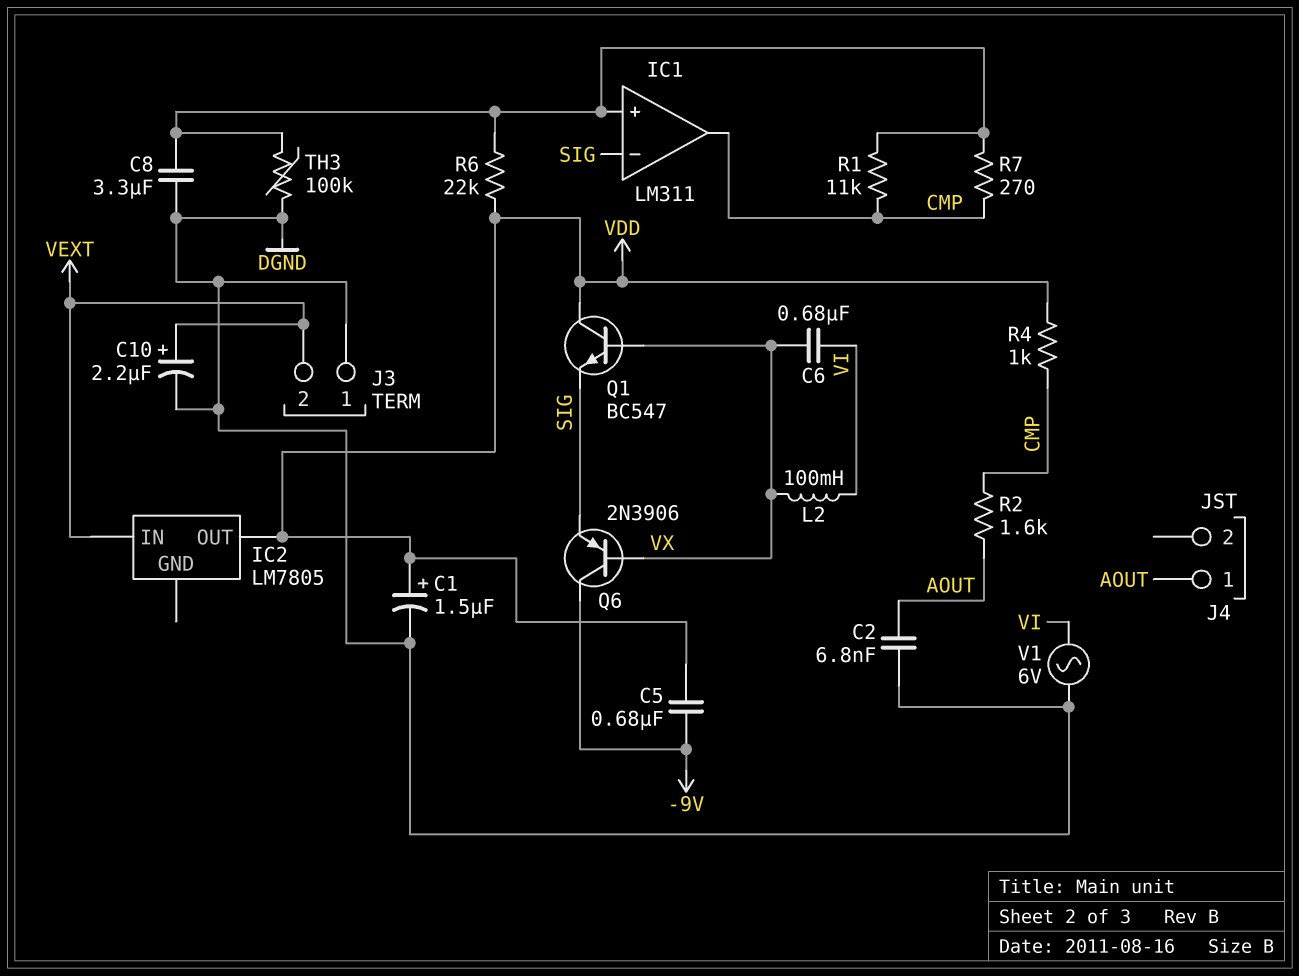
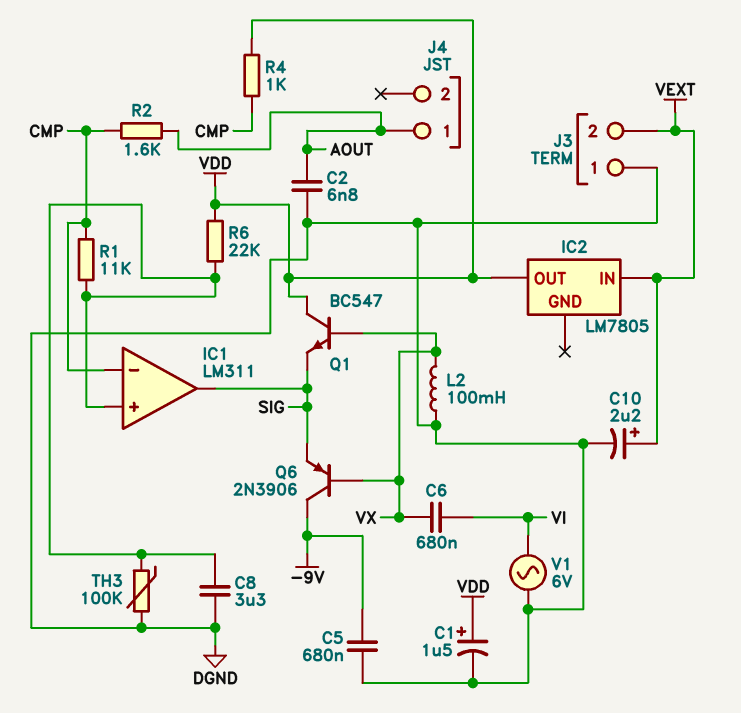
C5: 680nF (-9V, VDD) -> 680nF (-9V, DGND)
IC1 pin in-: SIG -> CMP
IC1 pin out: CMP -> SIG
L2: 100mH (VI, VX) -> 100mH (DGND, VX)
R7: 270 (CMP, IC1/in+) -> none

